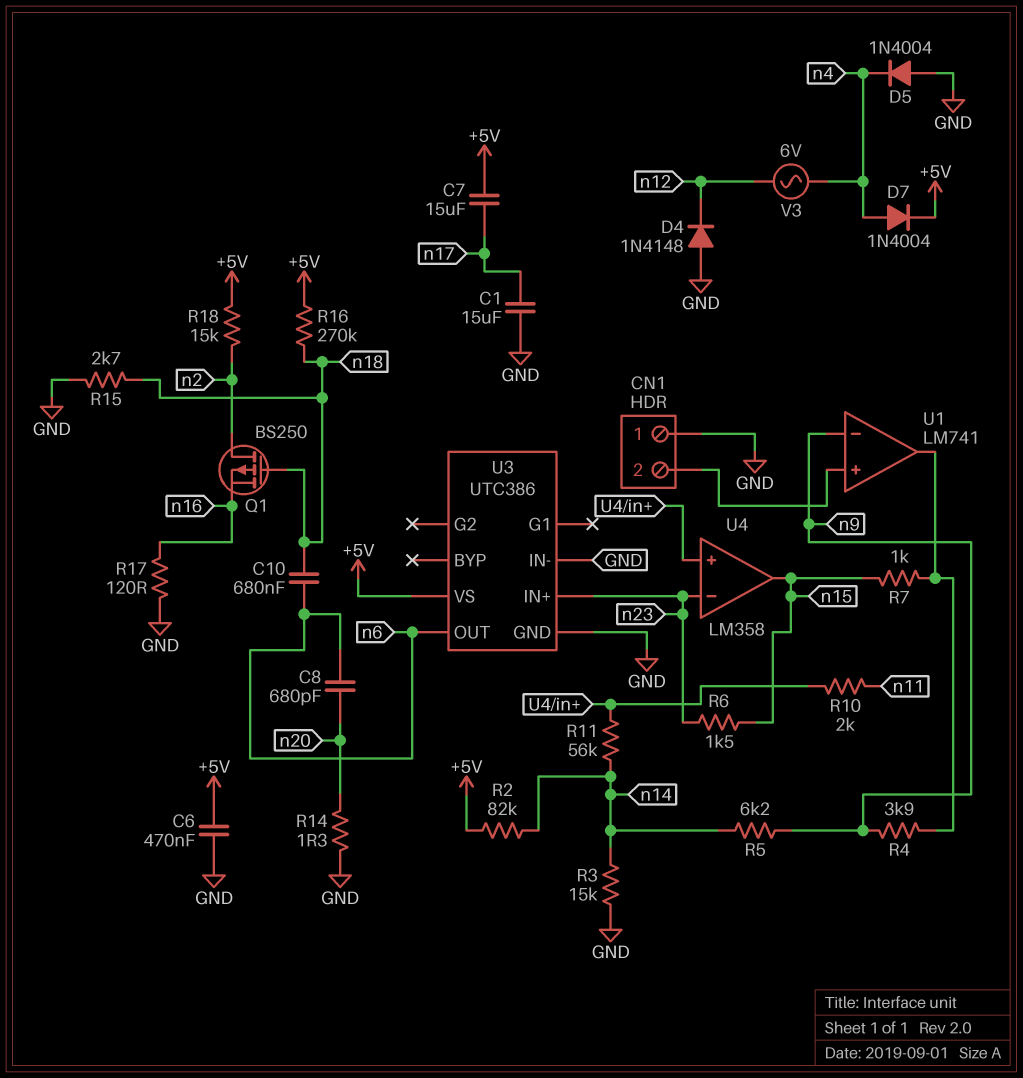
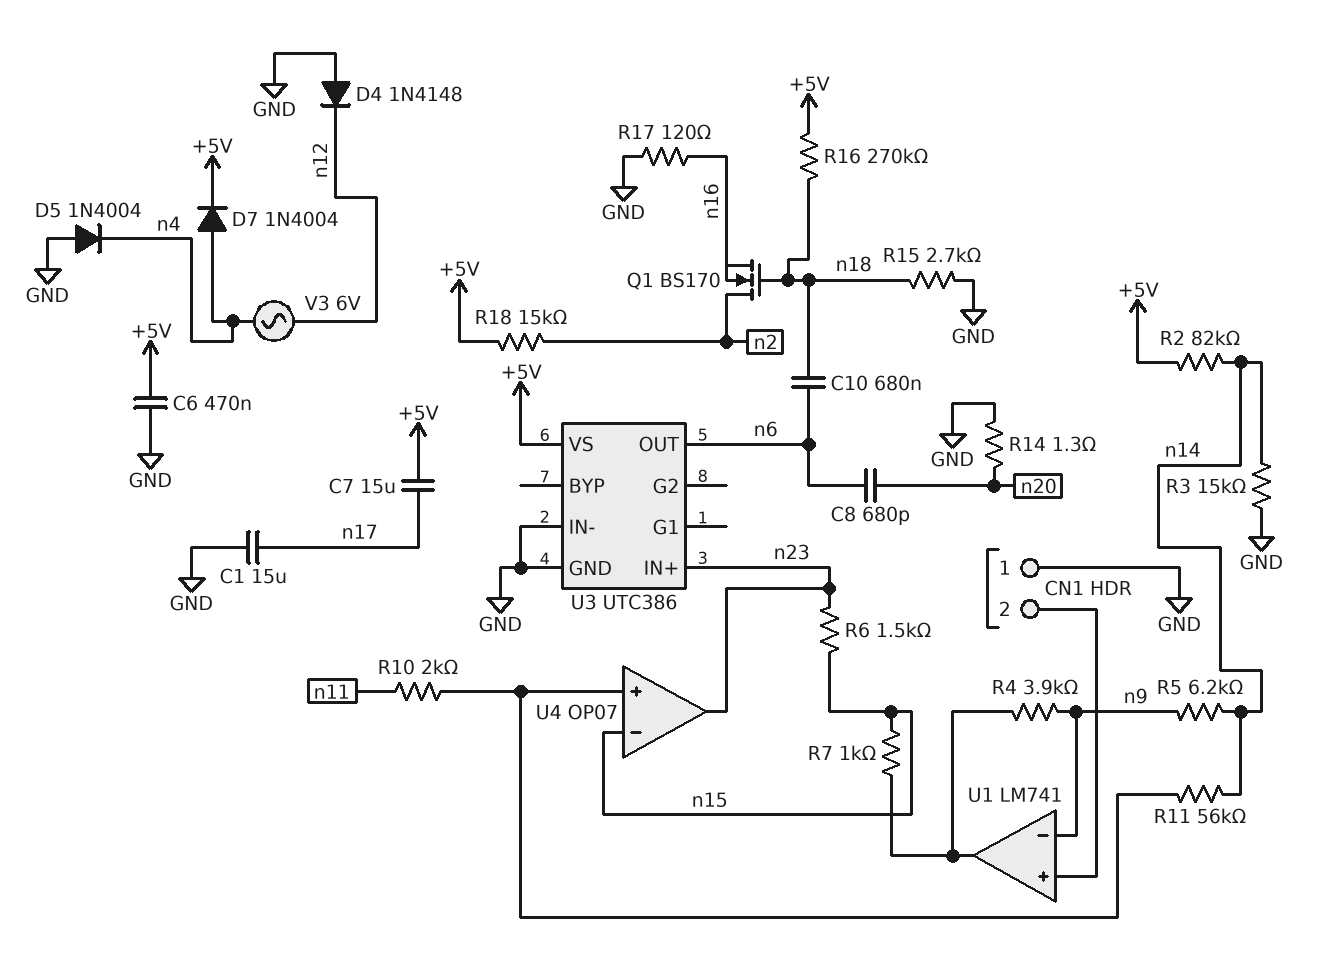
Q1: PMOS BS250 (G n18, D n2, S n16) -> NMOS BS170 (G n18, D n2, S n16)
U4: LM358 -> OP07
U4 pin in-: n23 -> n15
U4 pin out: n15 -> n23

